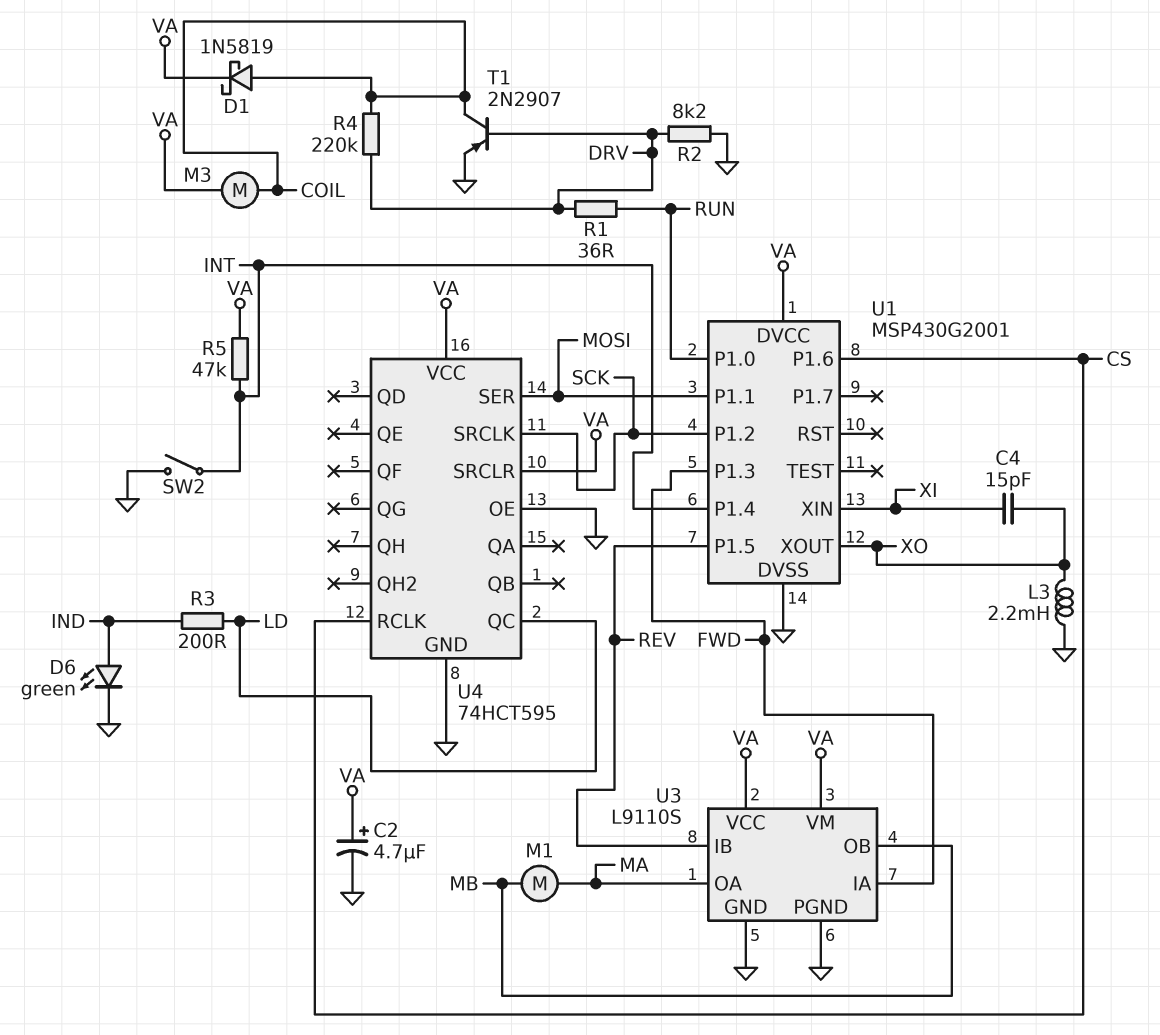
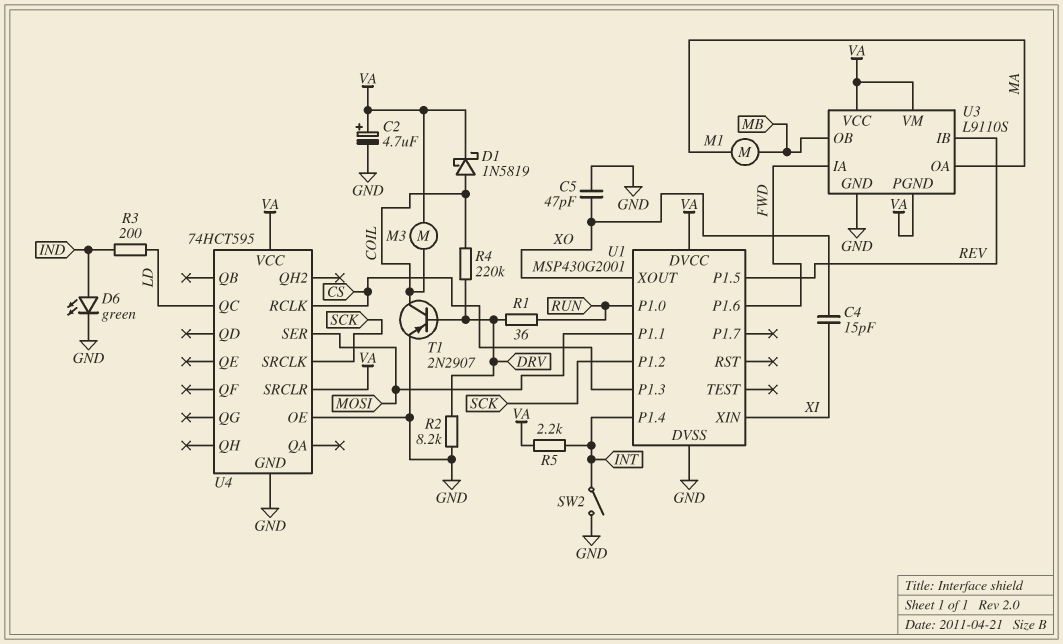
C5: none -> 47pF (GND, XO)
L3: 2.2mH (GND, XO) -> none
R5: 47k (INT, VA) -> 2.2k (INT, VA)
U1 pin P1.3: FWD -> CS
U1 pin P1.6: CS -> FWD
U3 pin PGND: GND -> VA

